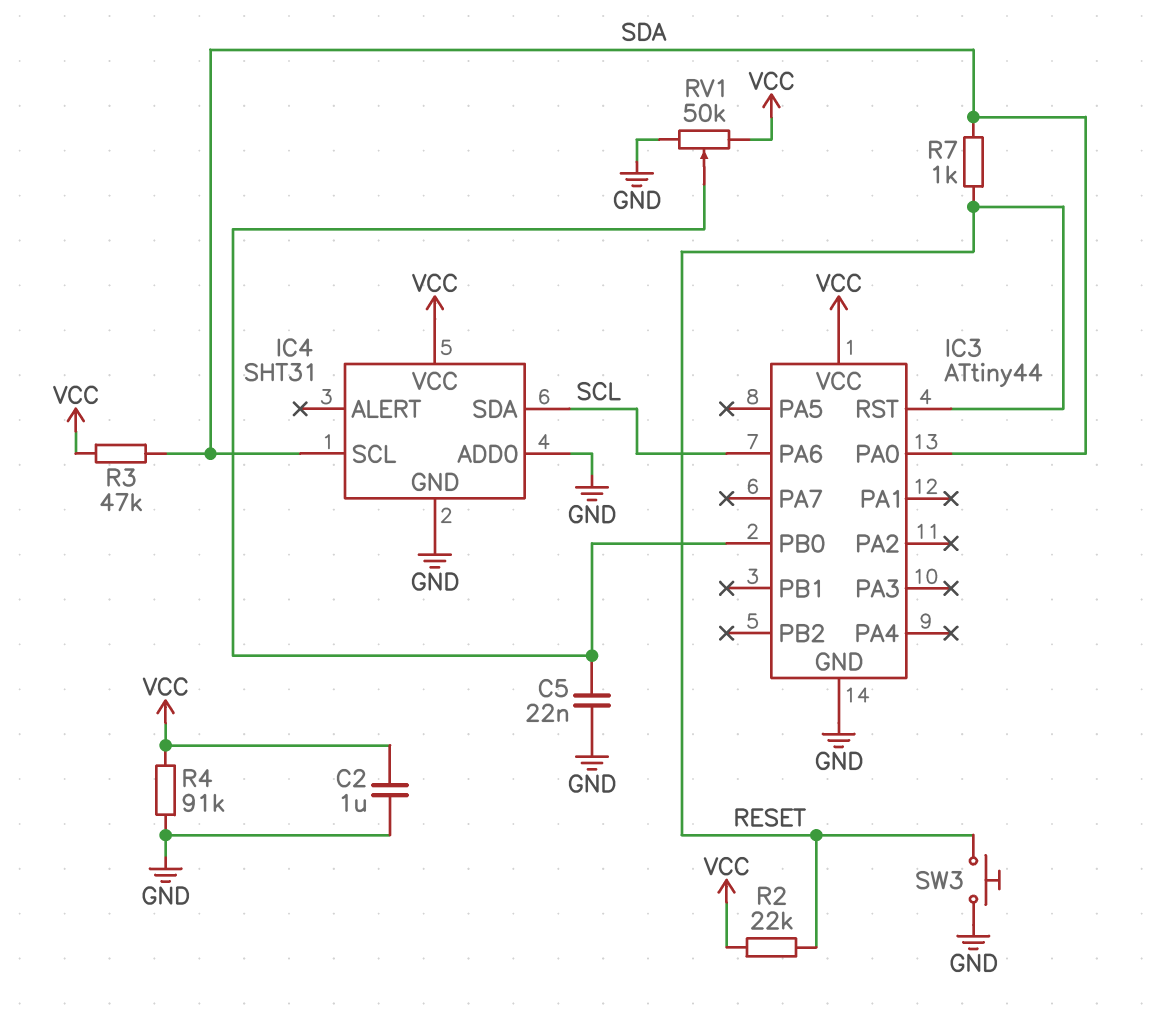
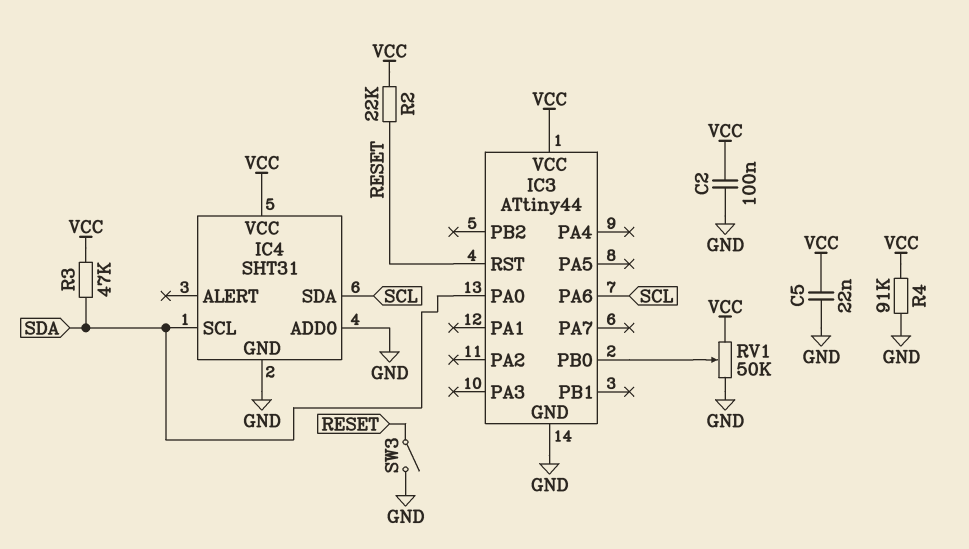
C2: 1uF (GND, VCC) -> 100nF (GND, VCC)
C5: 22nF (GND, IC3/PB0) -> 22nF (GND, VCC)
R7: 1k (RESET, SDA) -> none
SW3: button (GND, RESET) -> switch (GND, RESET)

